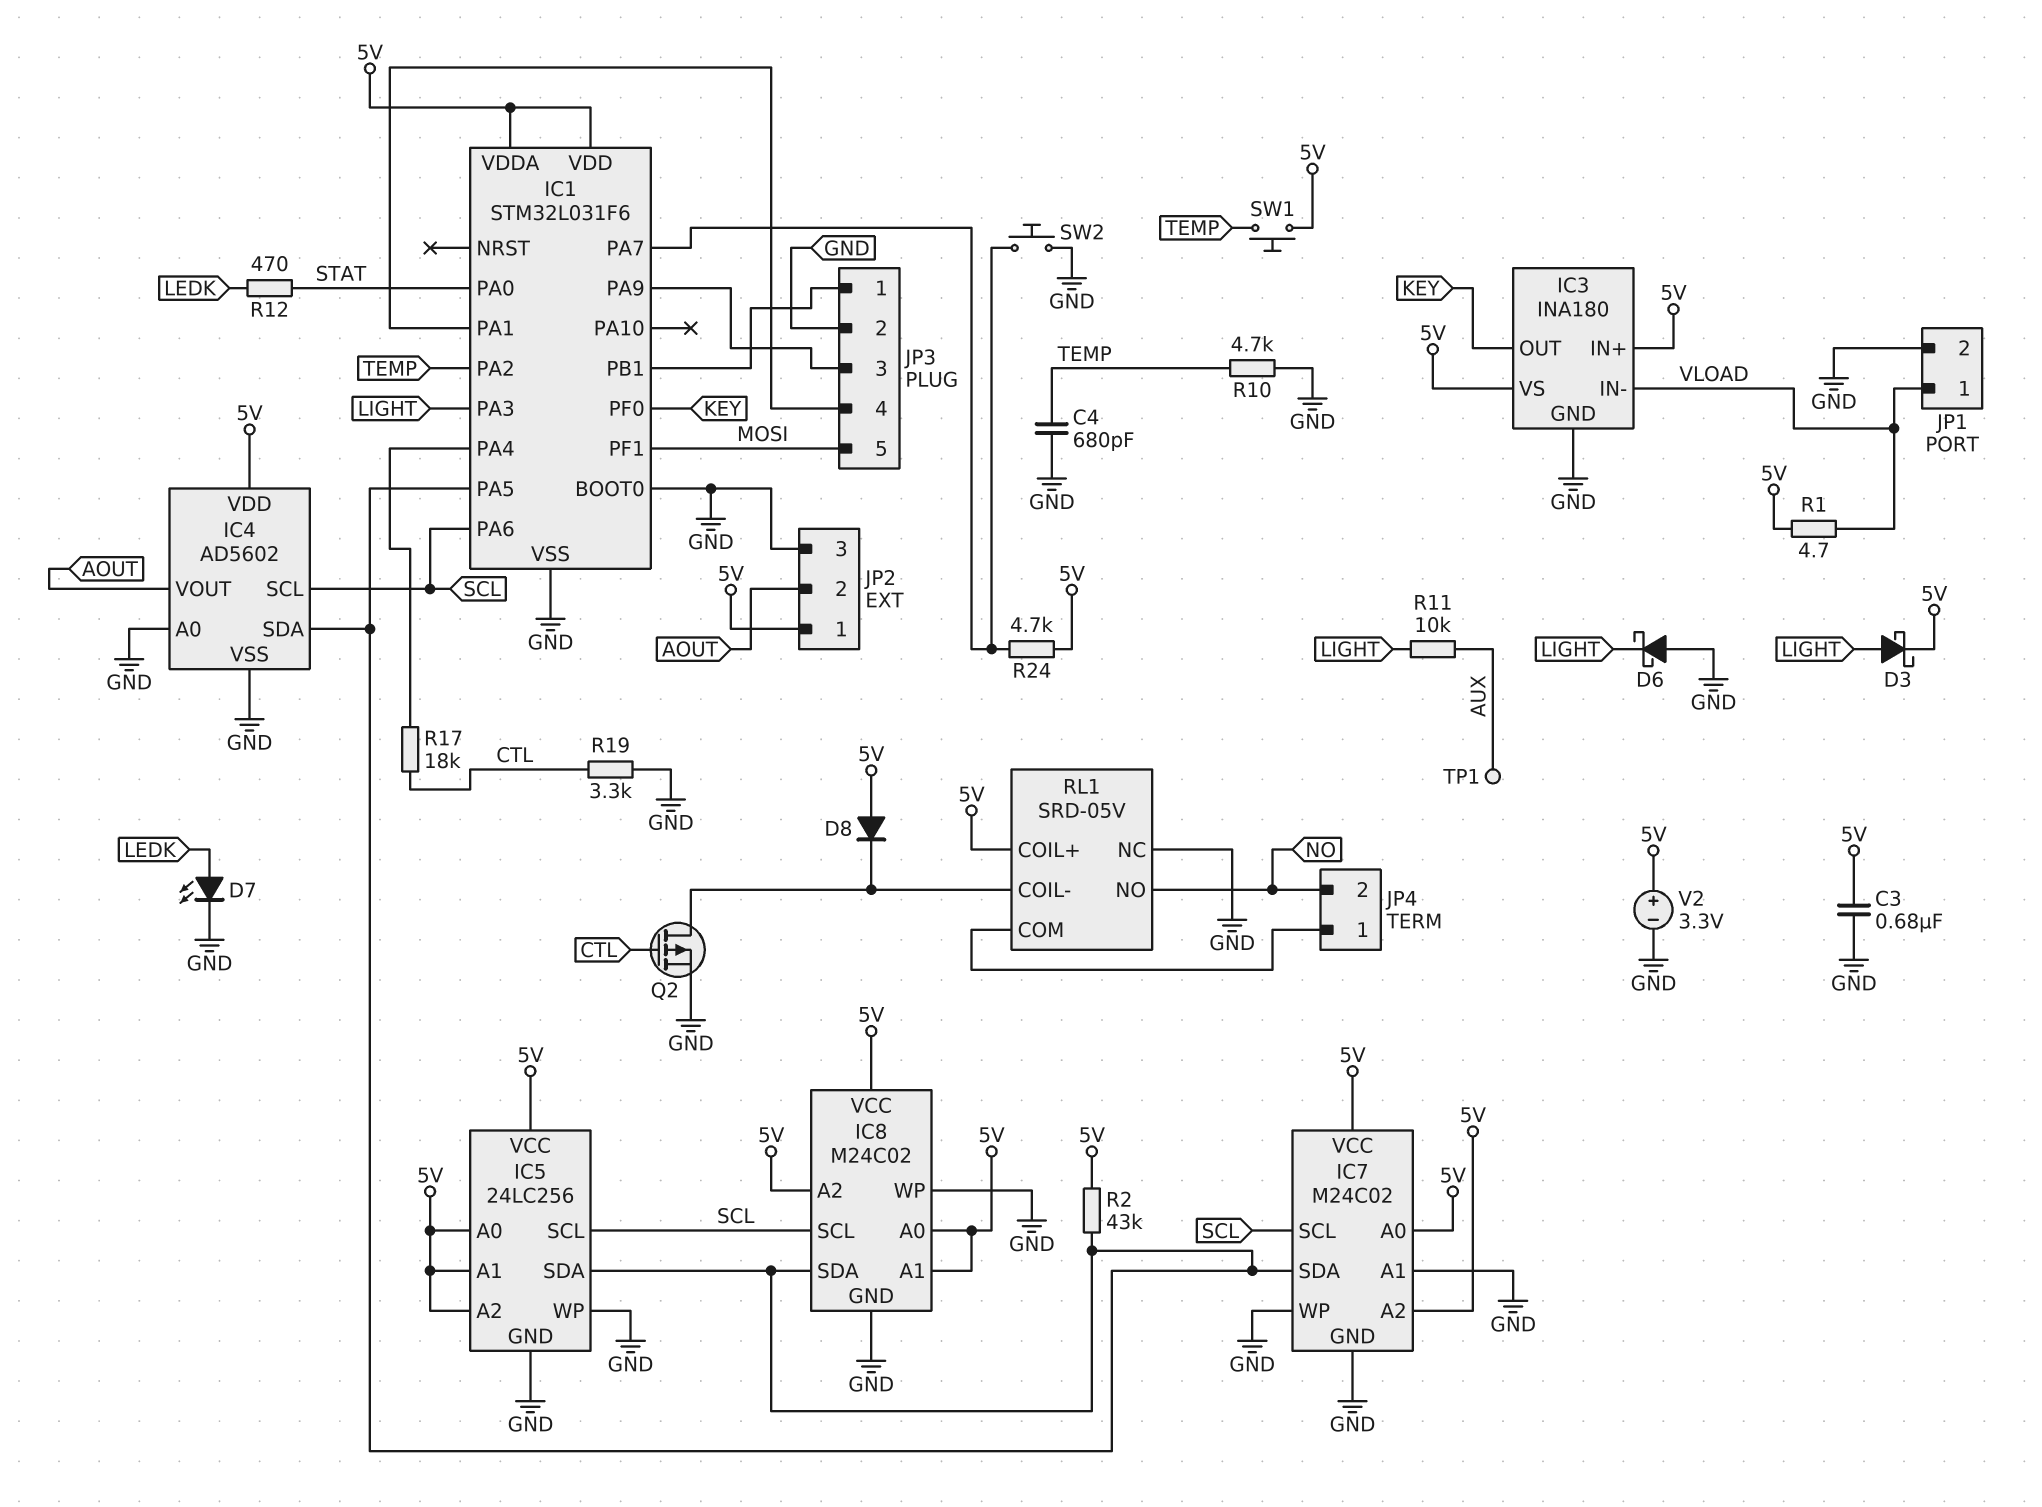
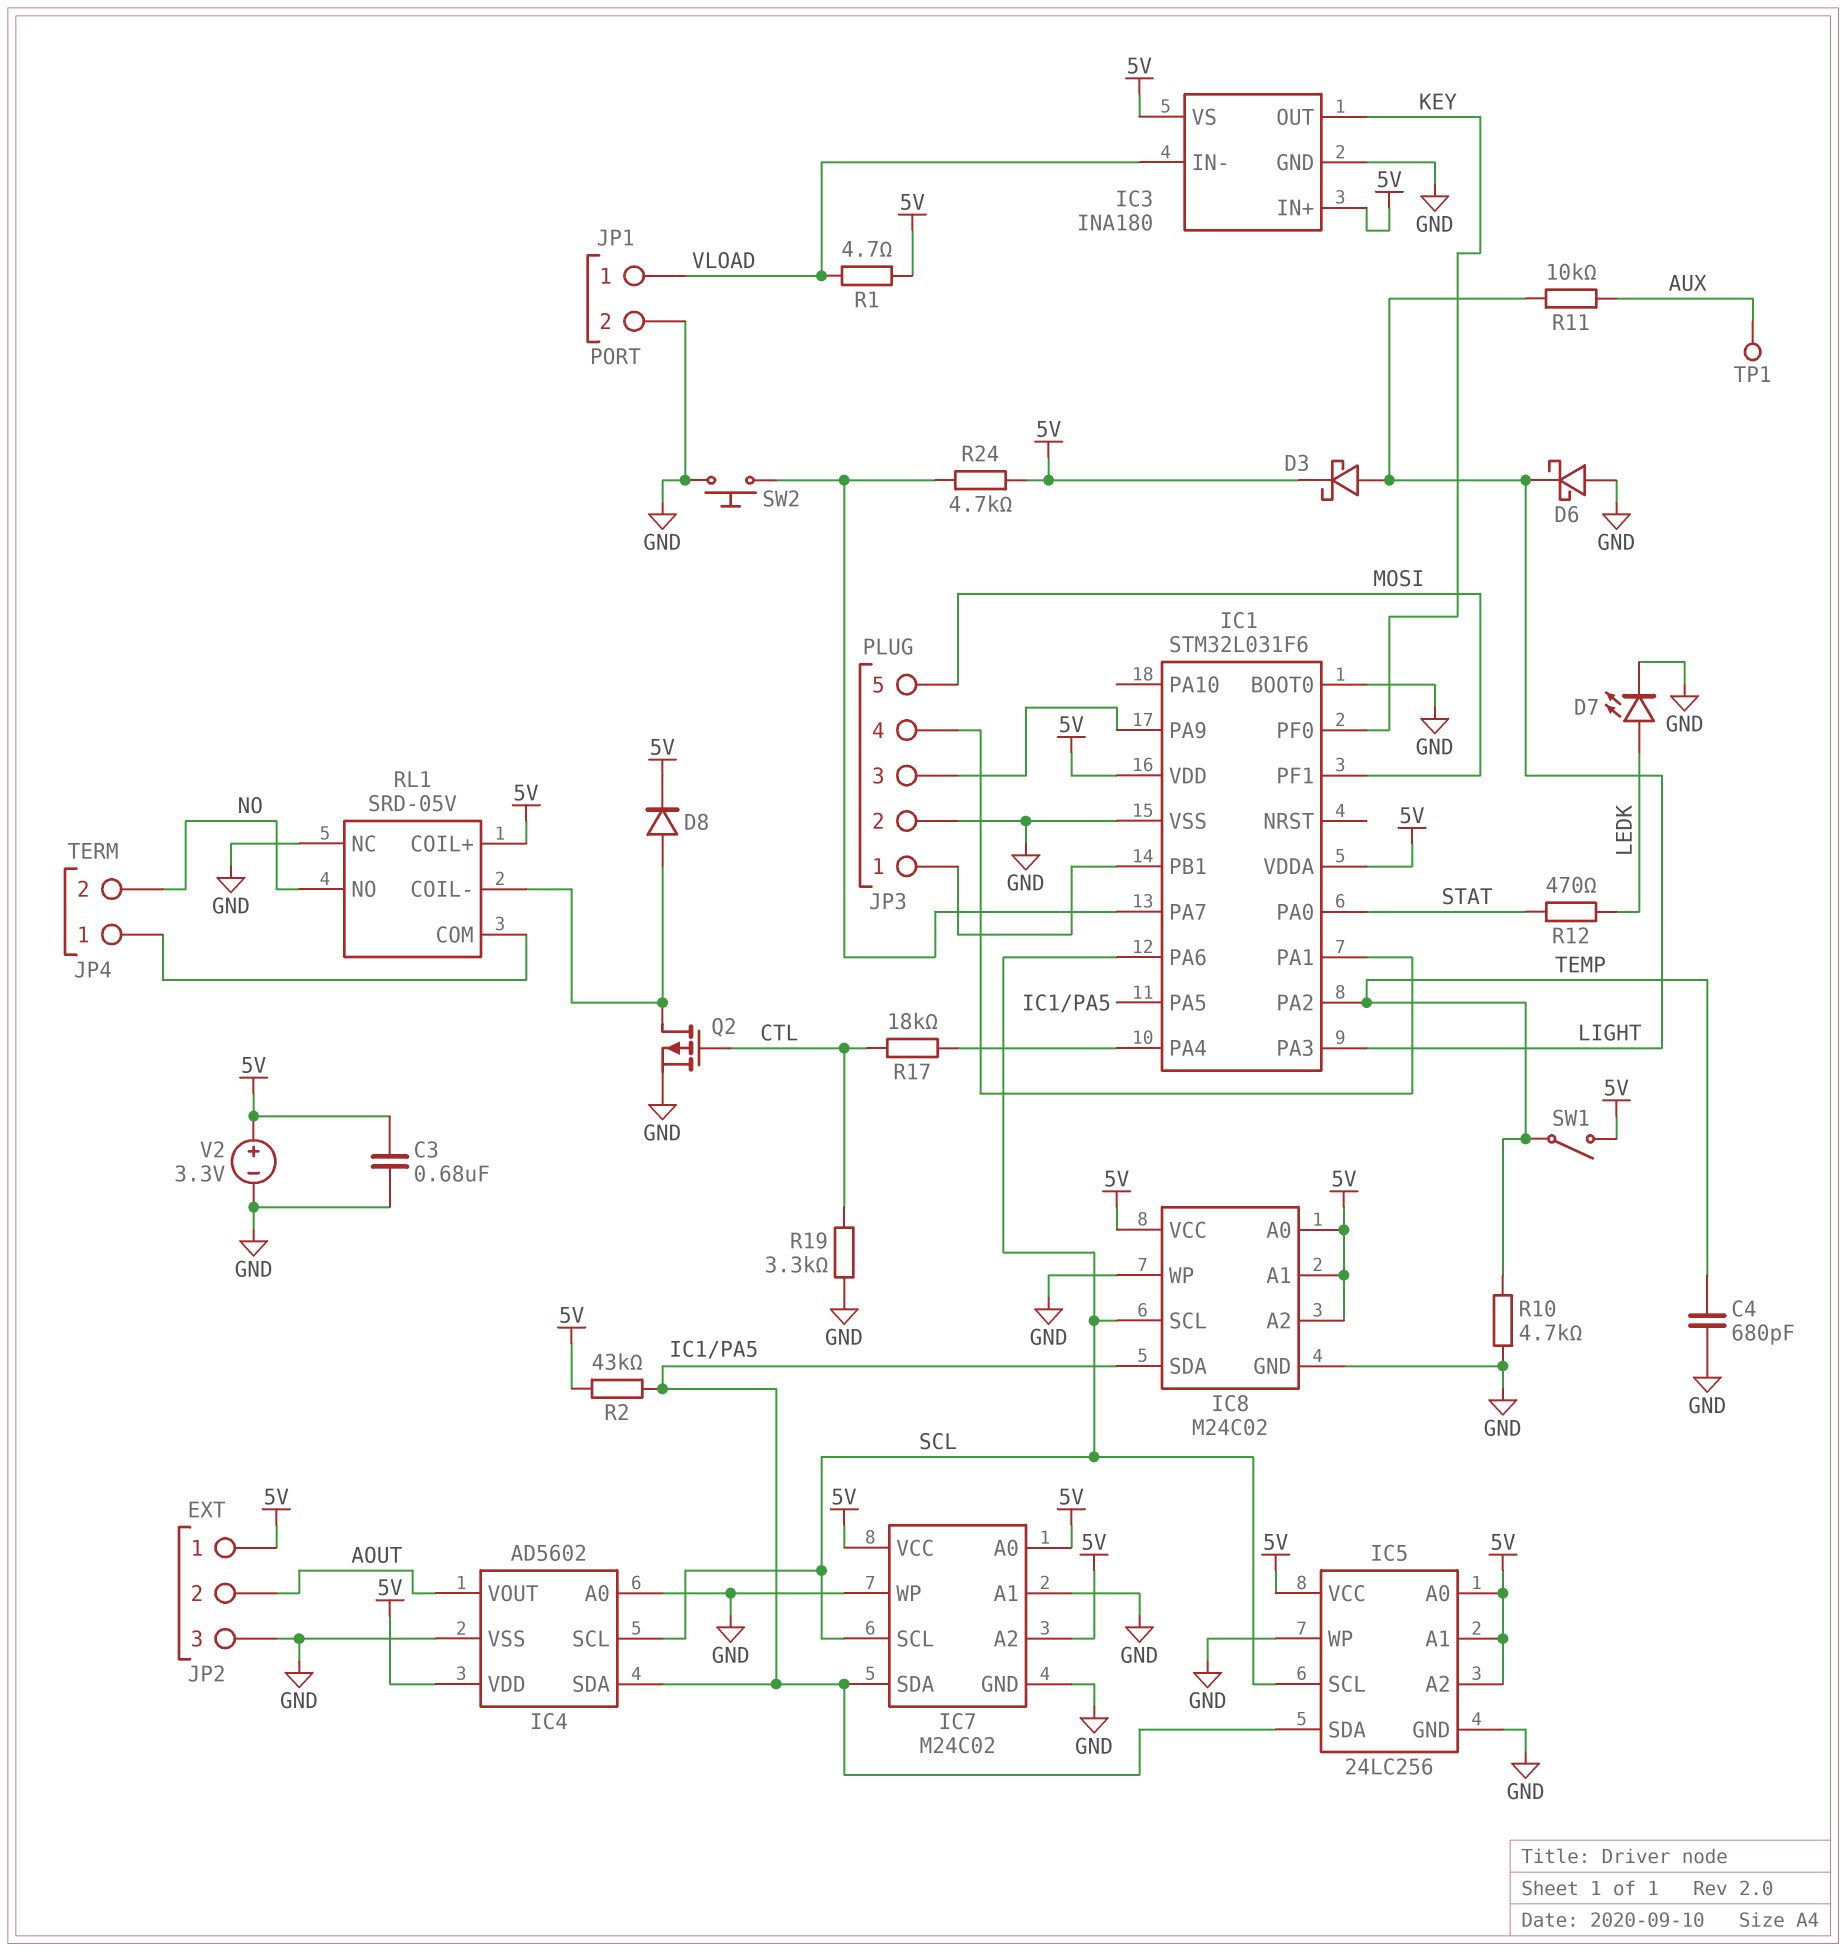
D8: diode (A 5V, K RL1/COIL-) -> diode (A RL1/COIL-, K 5V)
SW1: button (5V, TEMP) -> switch (5V, TEMP)

